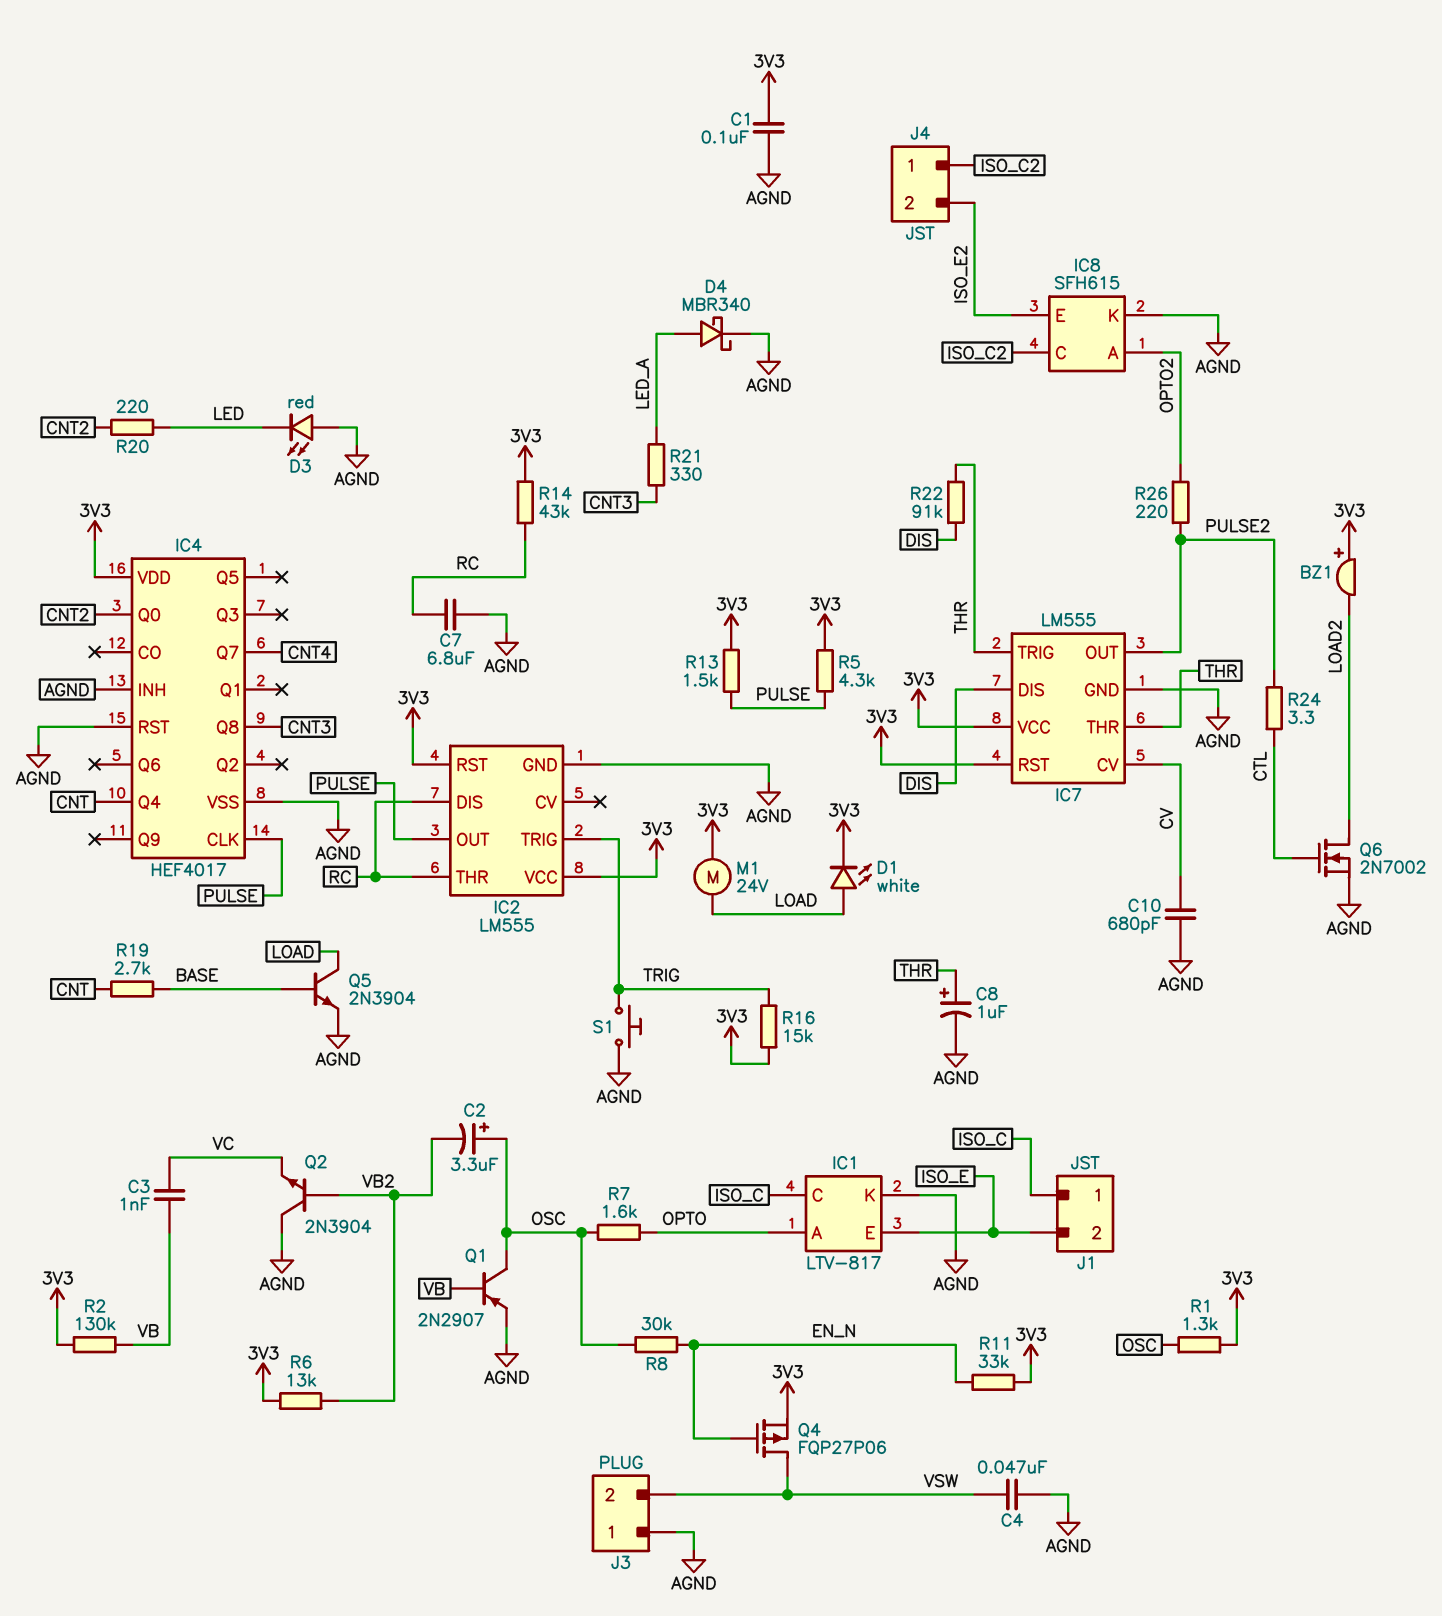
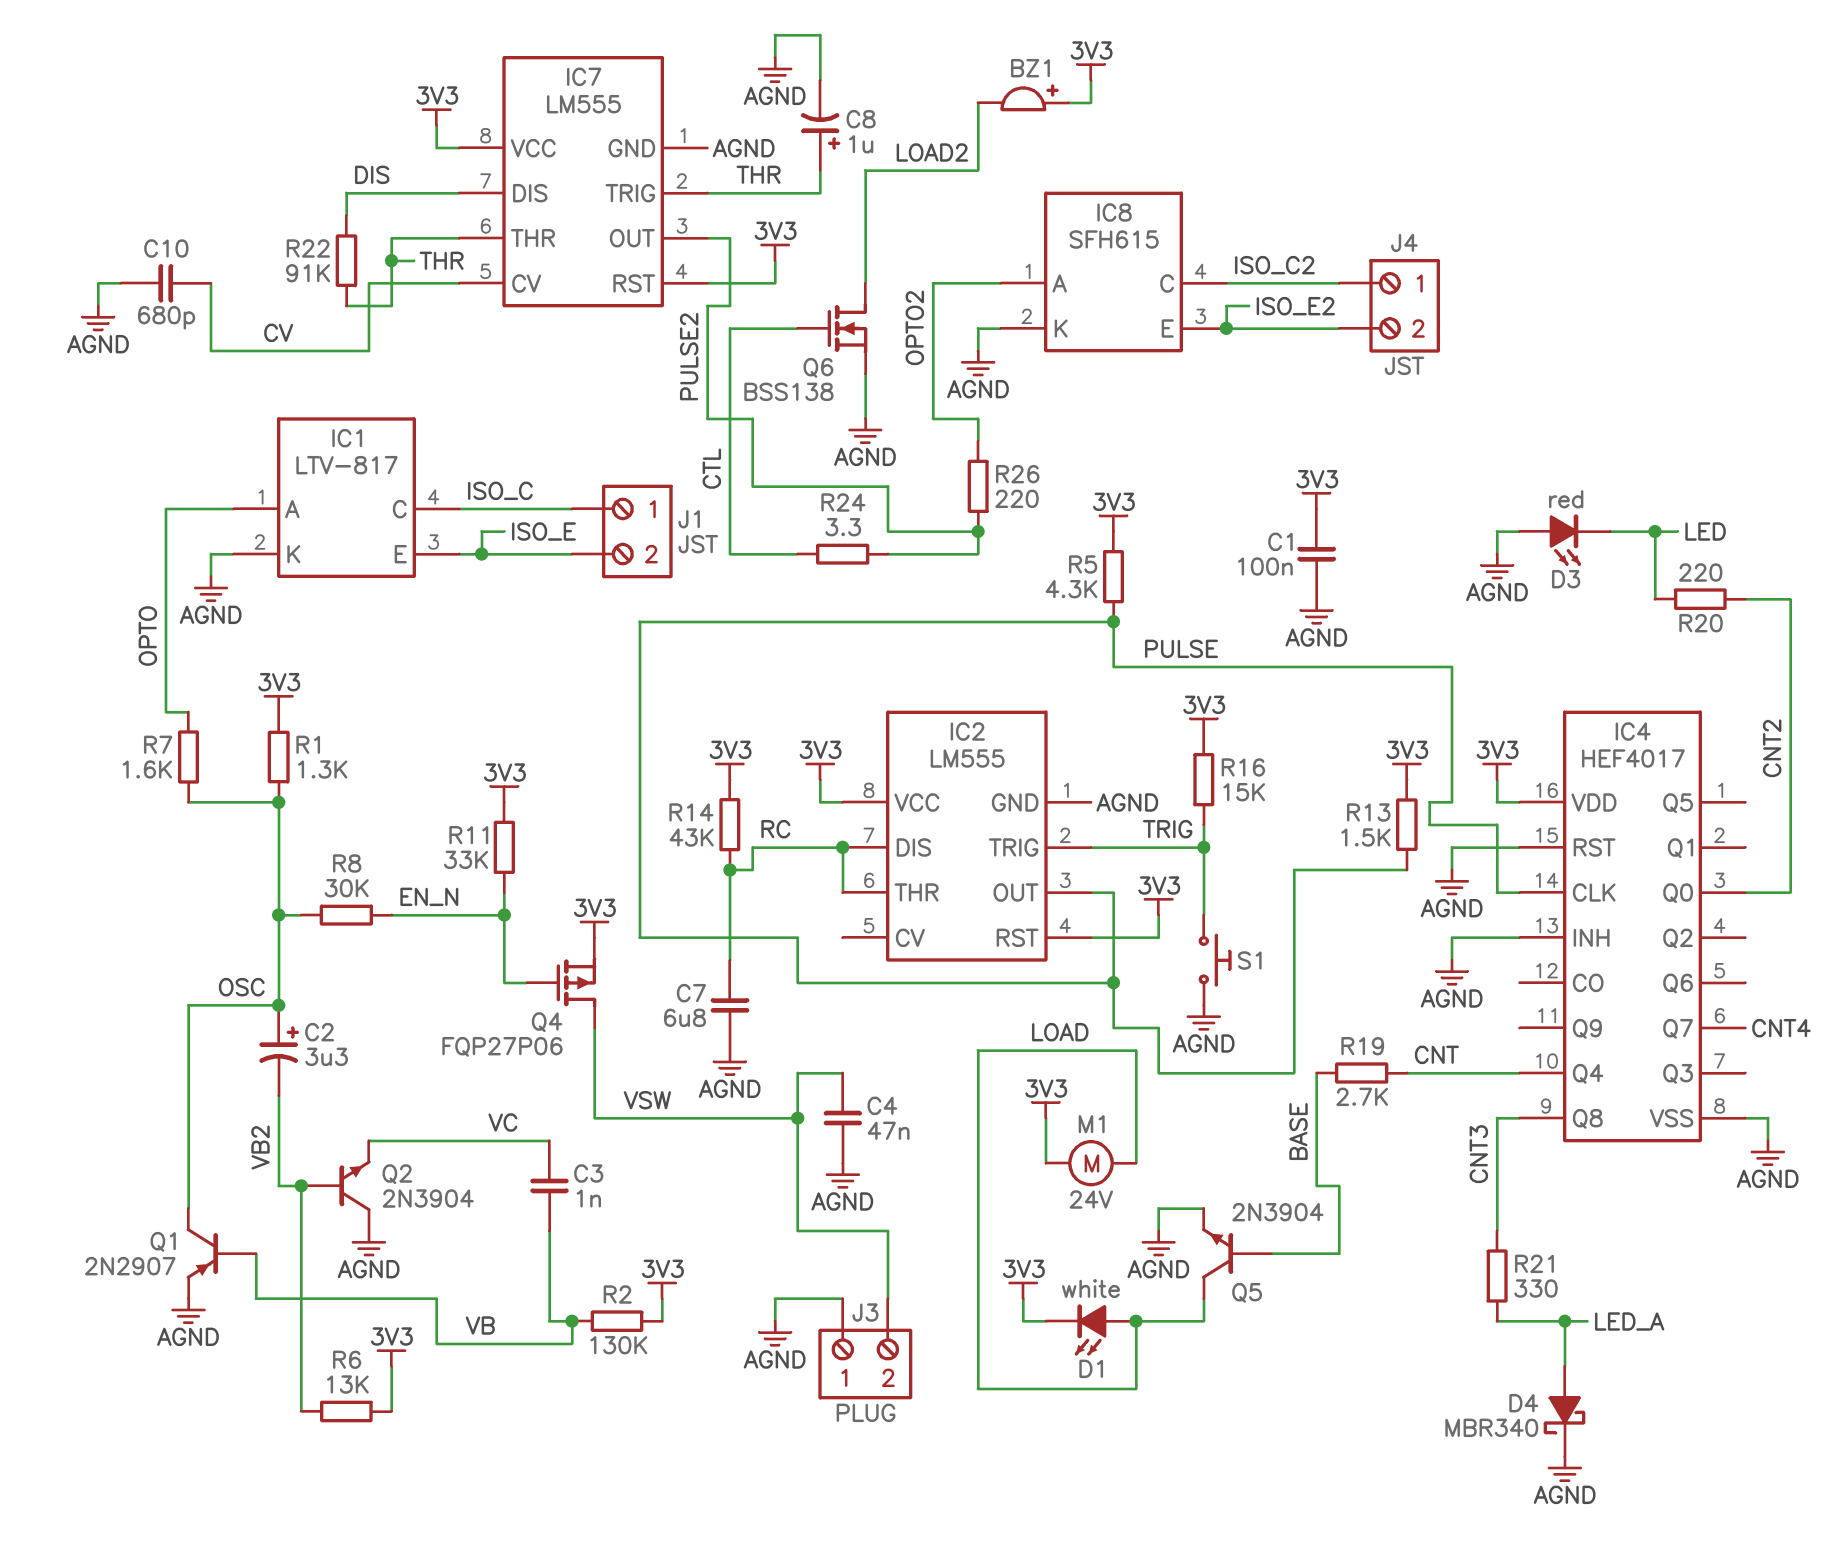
Q6: NMOS 2N7002 (G CTL, D LOAD2, S AGND) -> NMOS BSS138 (G CTL, D LOAD2, S AGND)

